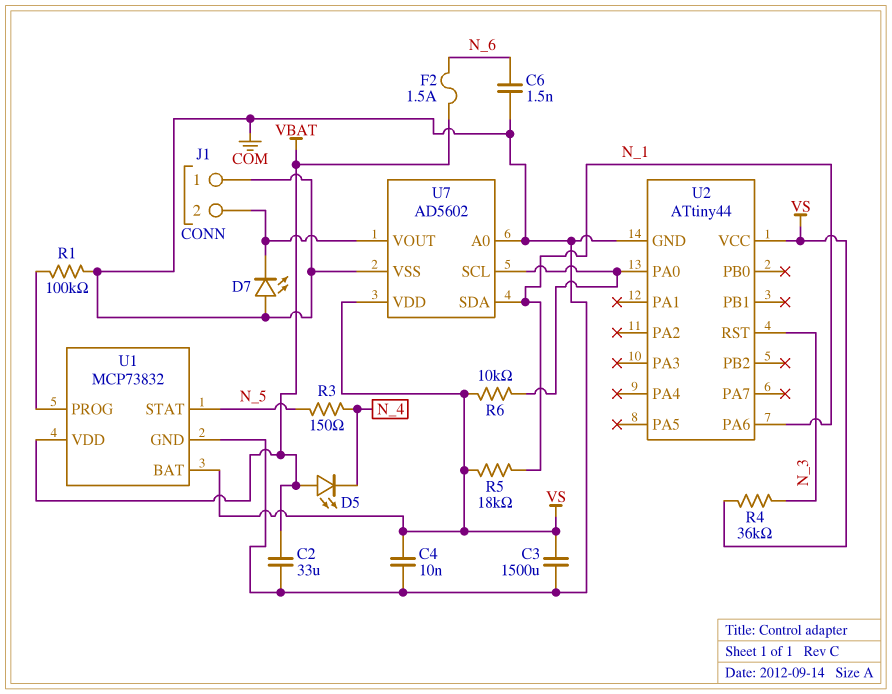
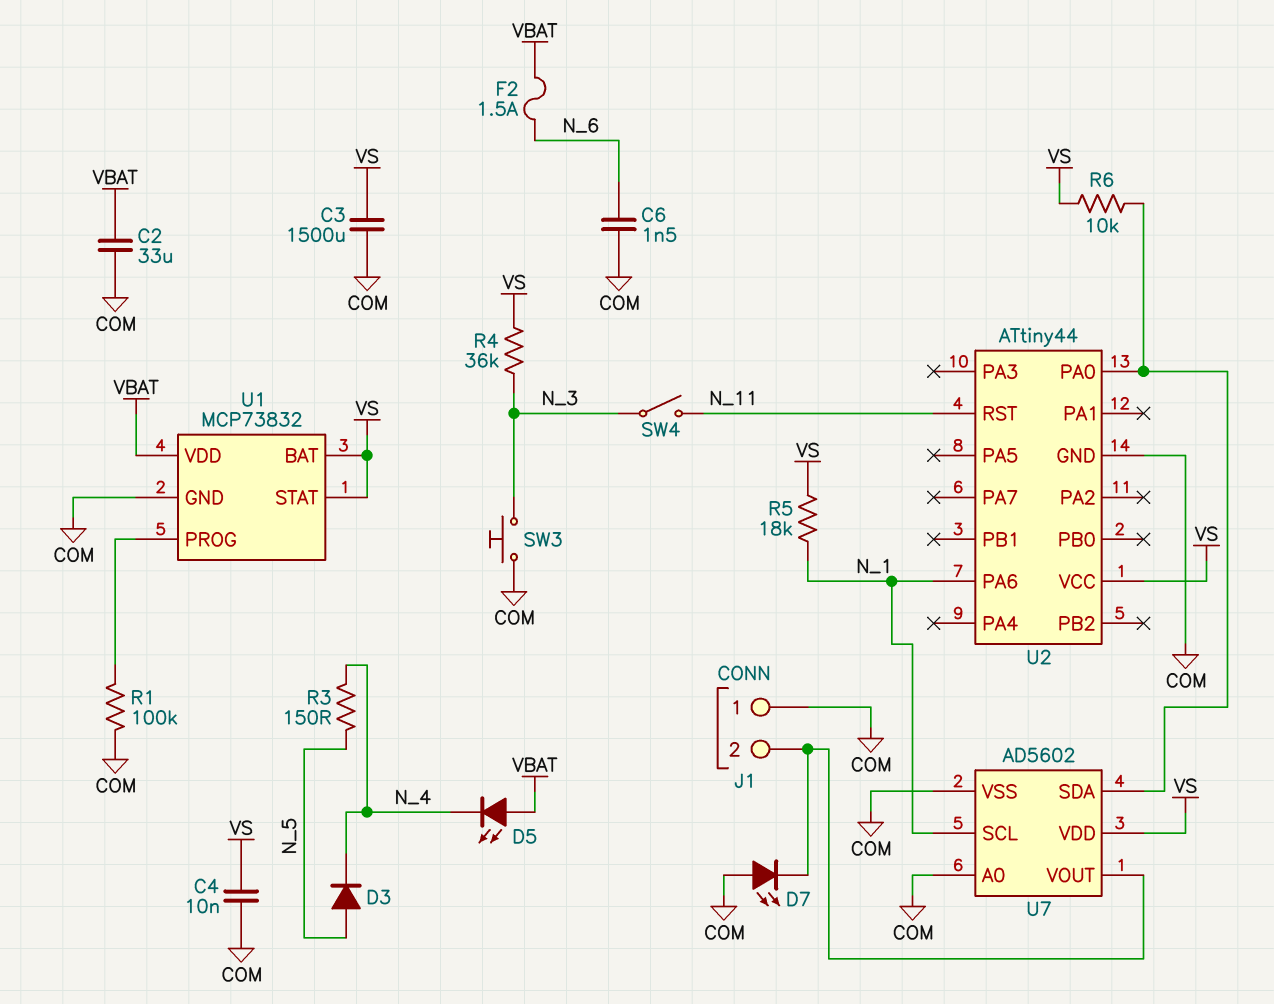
D3: none -> diode (A N_5, K N_4)
SW3: none -> button (COM, N_3)
SW4: none -> switch (N_3, N_11)
U1 pin STAT: N_5 -> VS
U2 pin RST: N_3 -> N_11
U7 pin SCL: U2/PA0 -> N_1
U7 pin SDA: N_1 -> U2/PA0

